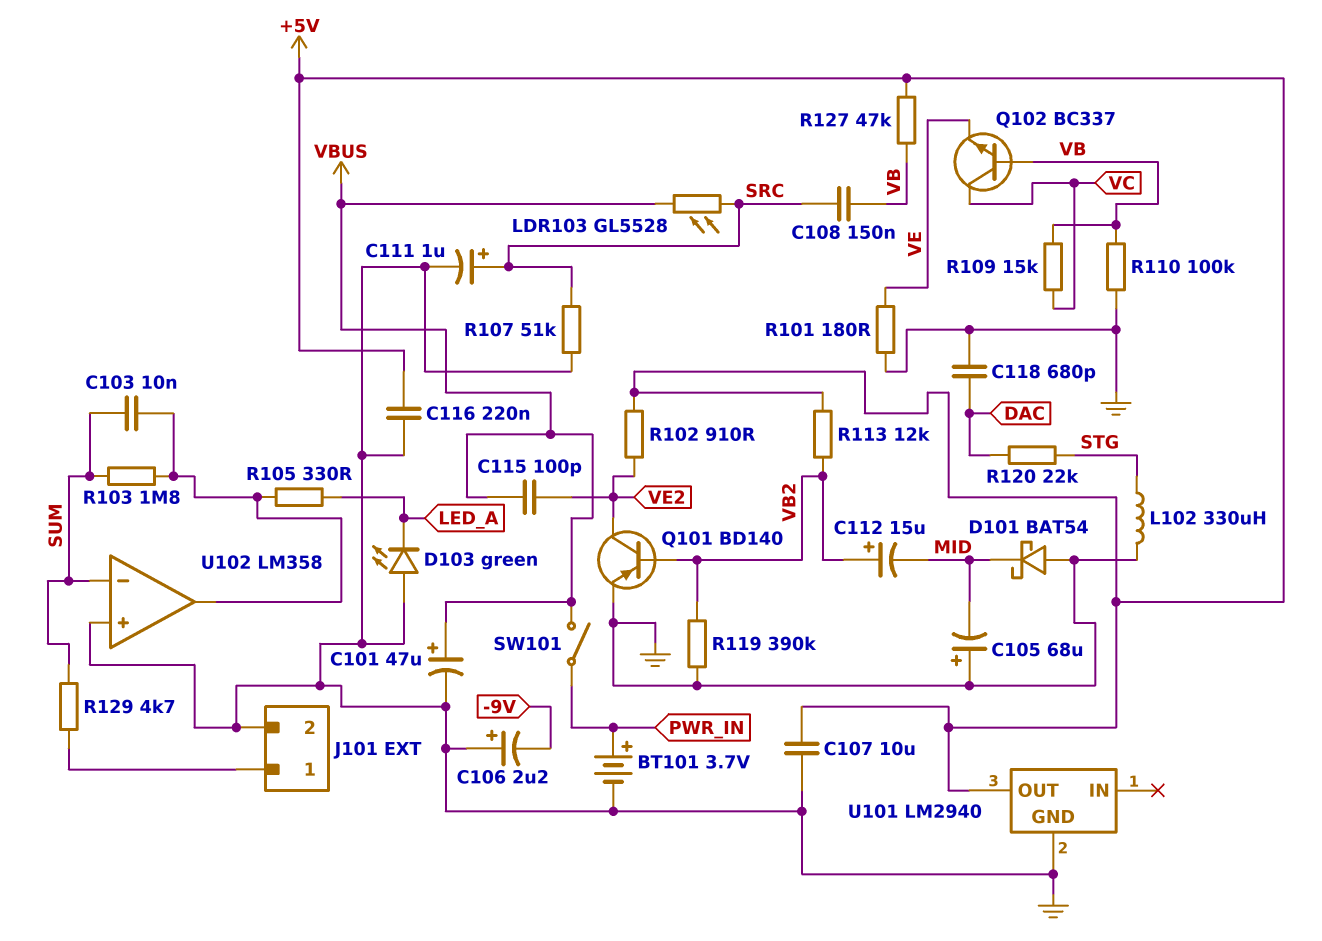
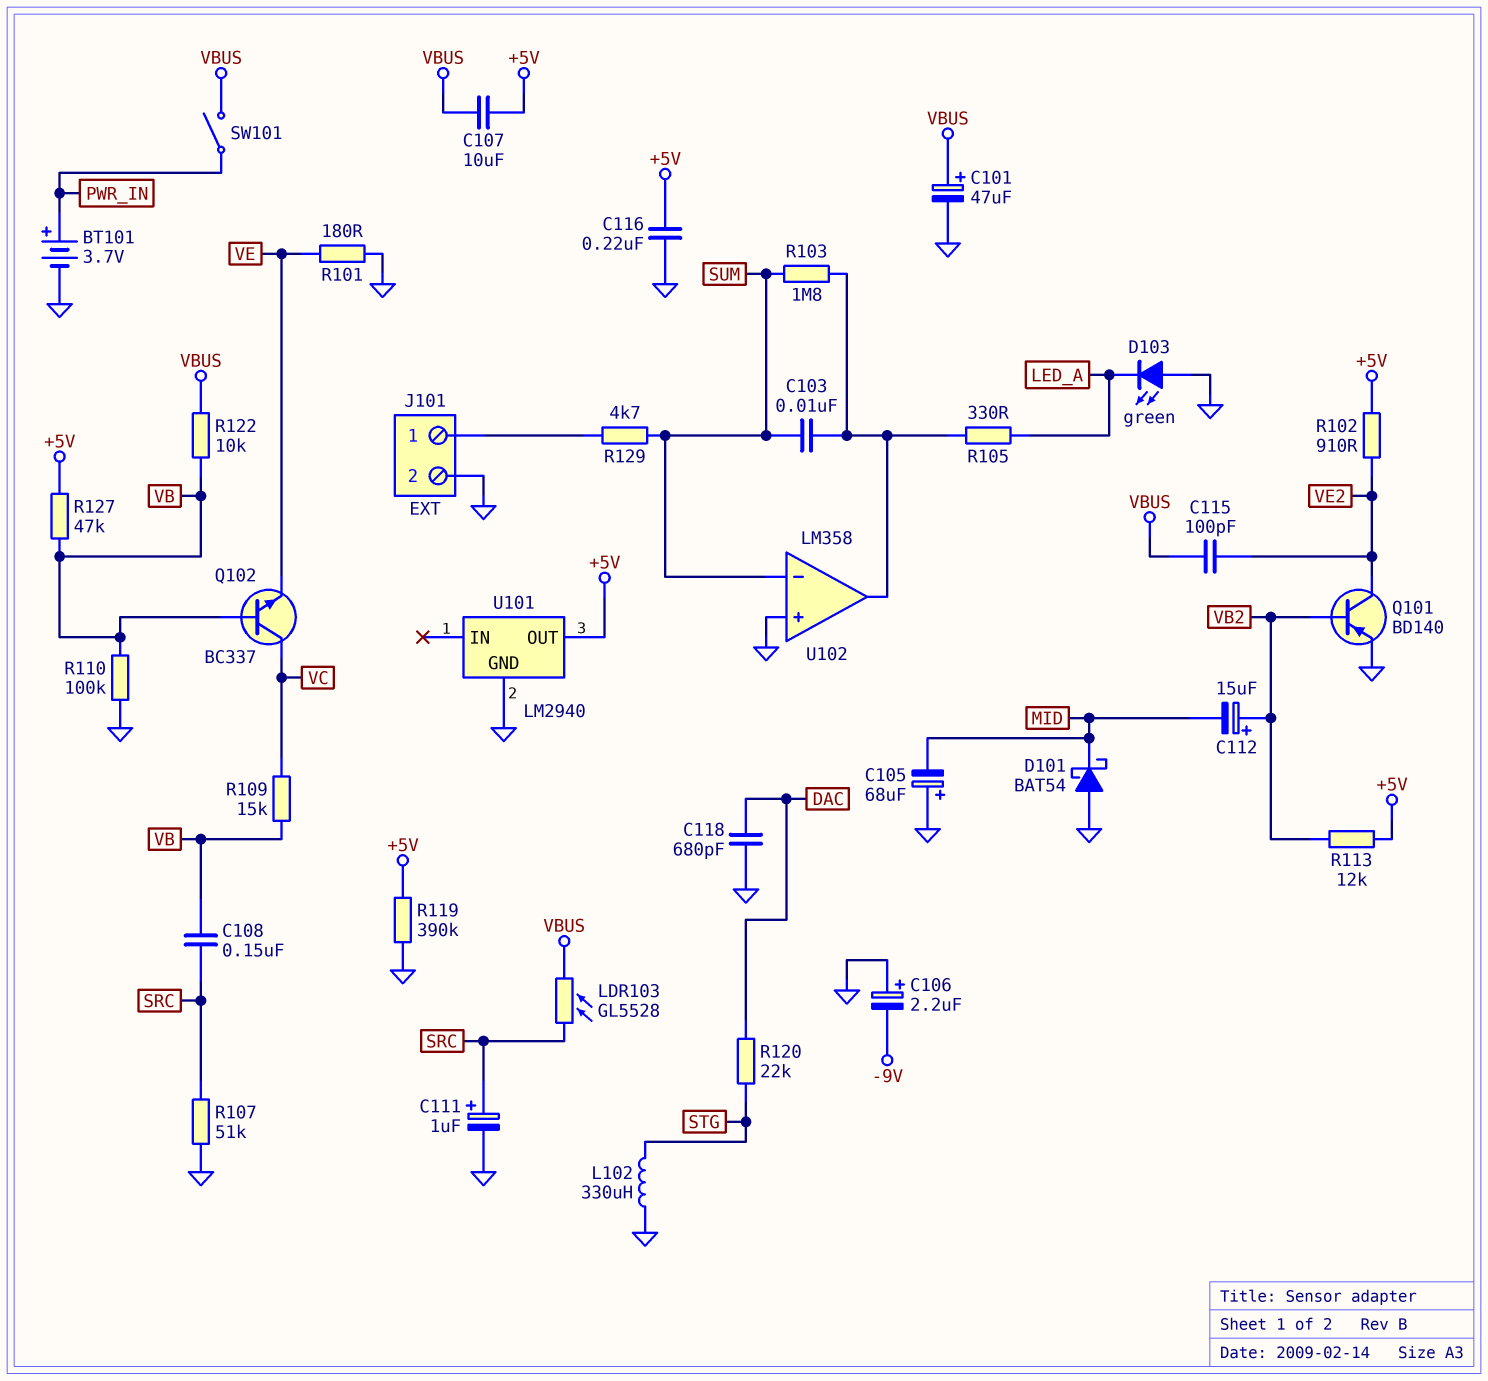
C107: 10uF (+5V, GND) -> 10uF (+5V, VBUS)
R119: 390k (GND, VB2) -> 390k (+5V, GND)
R122: none -> 10k (VB, VBUS)

